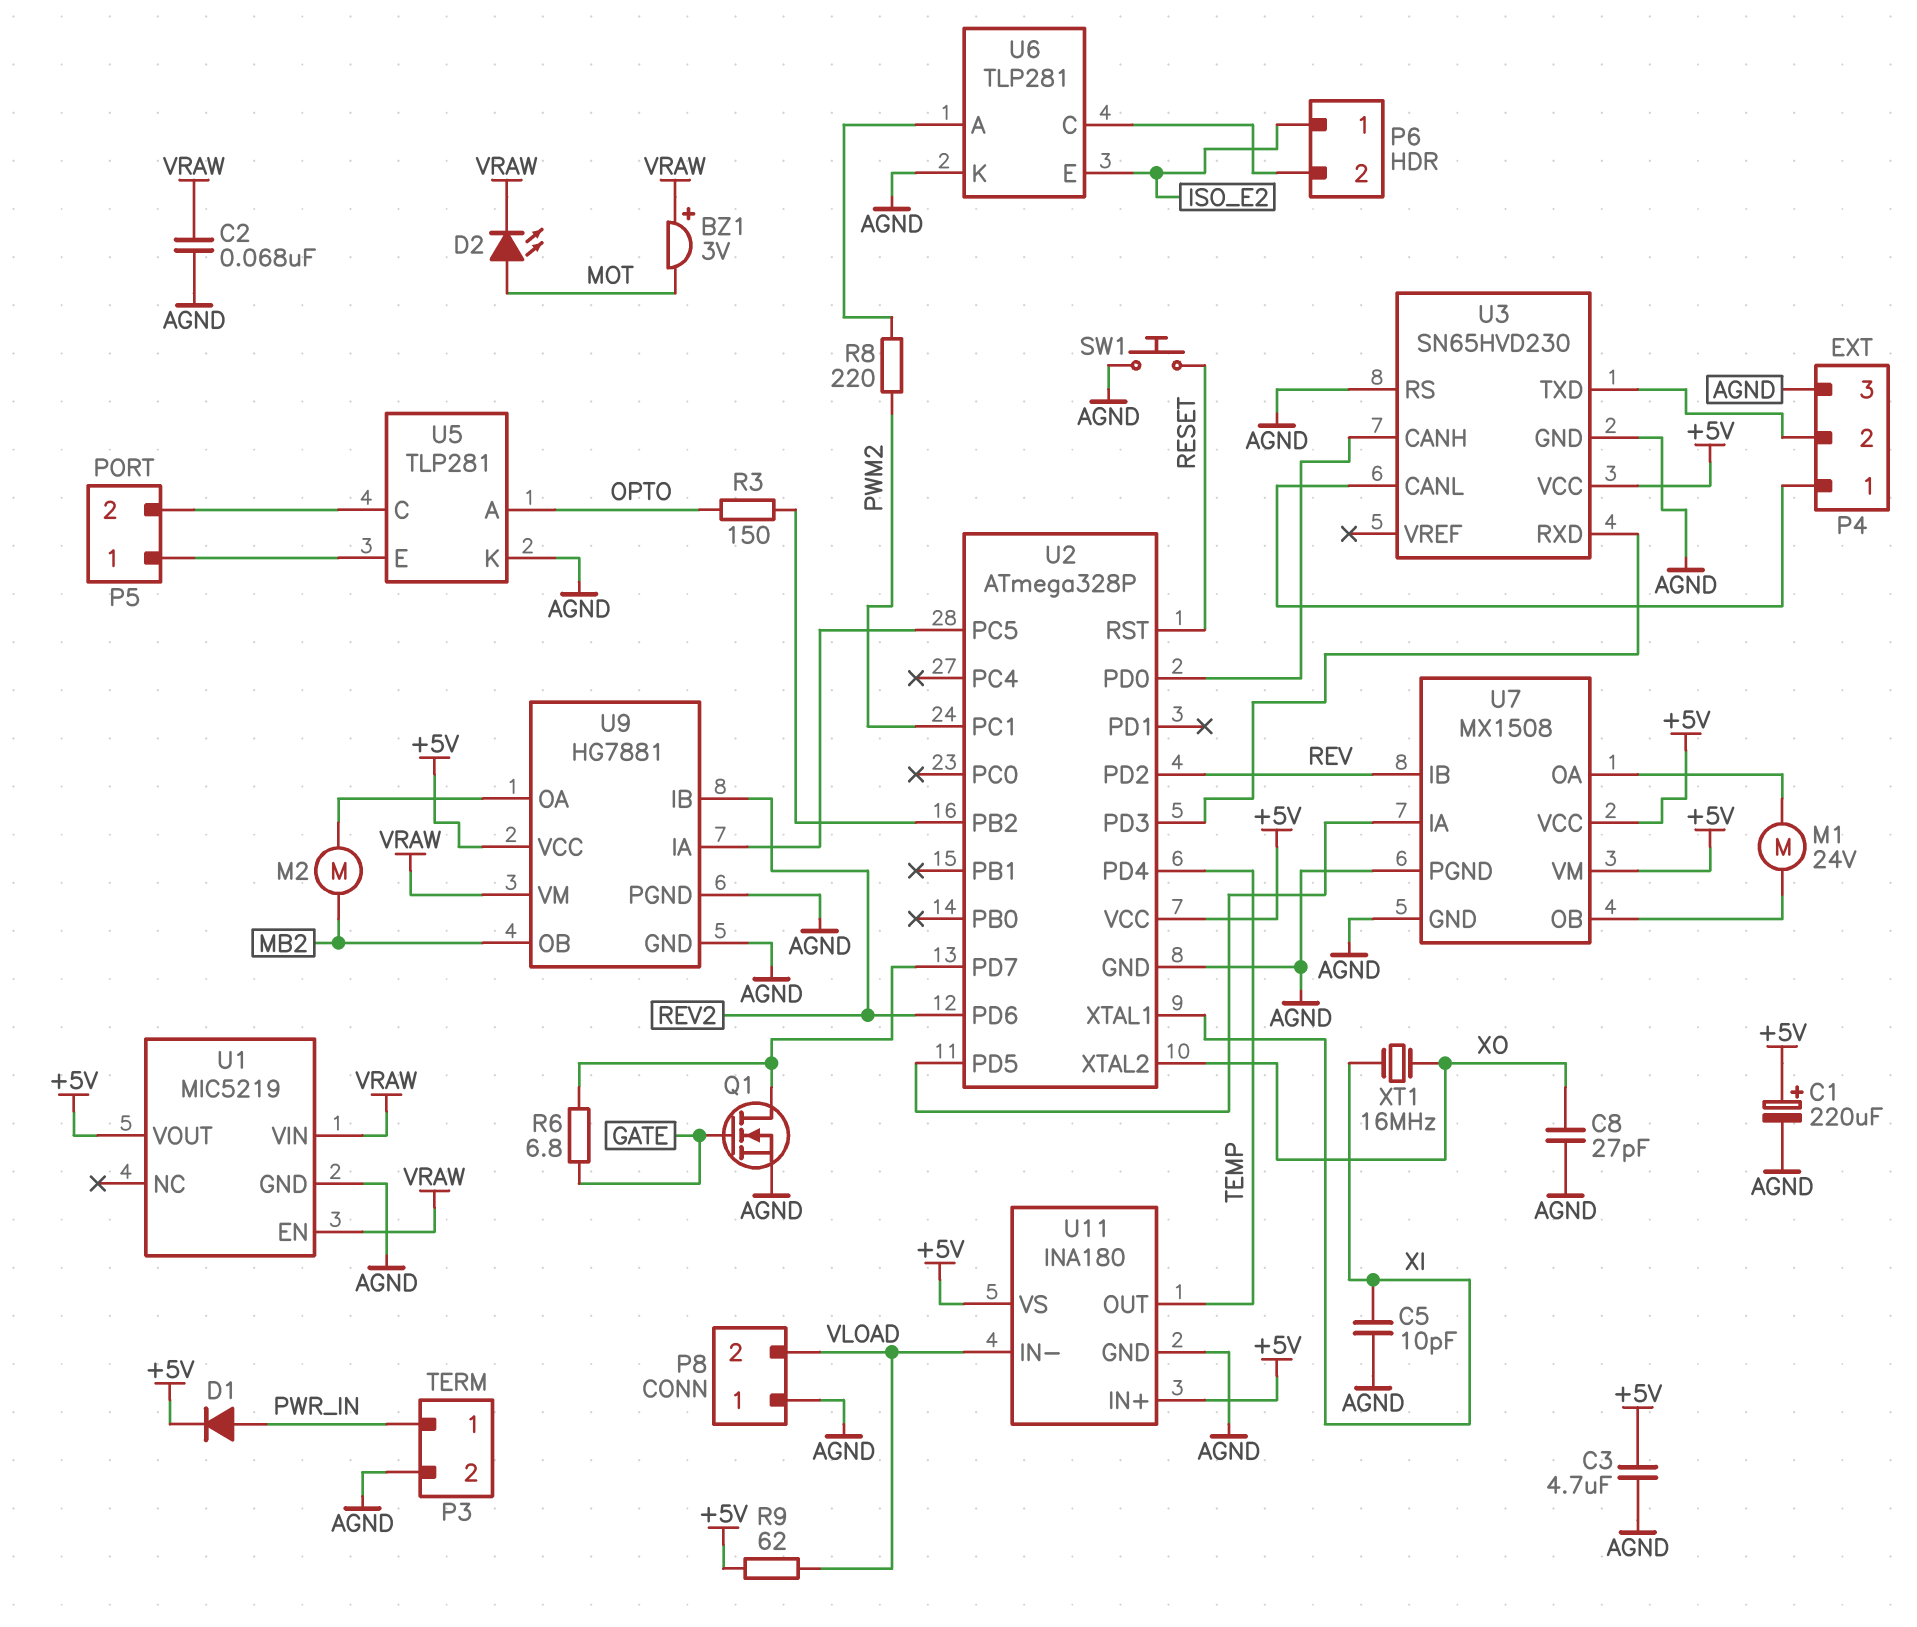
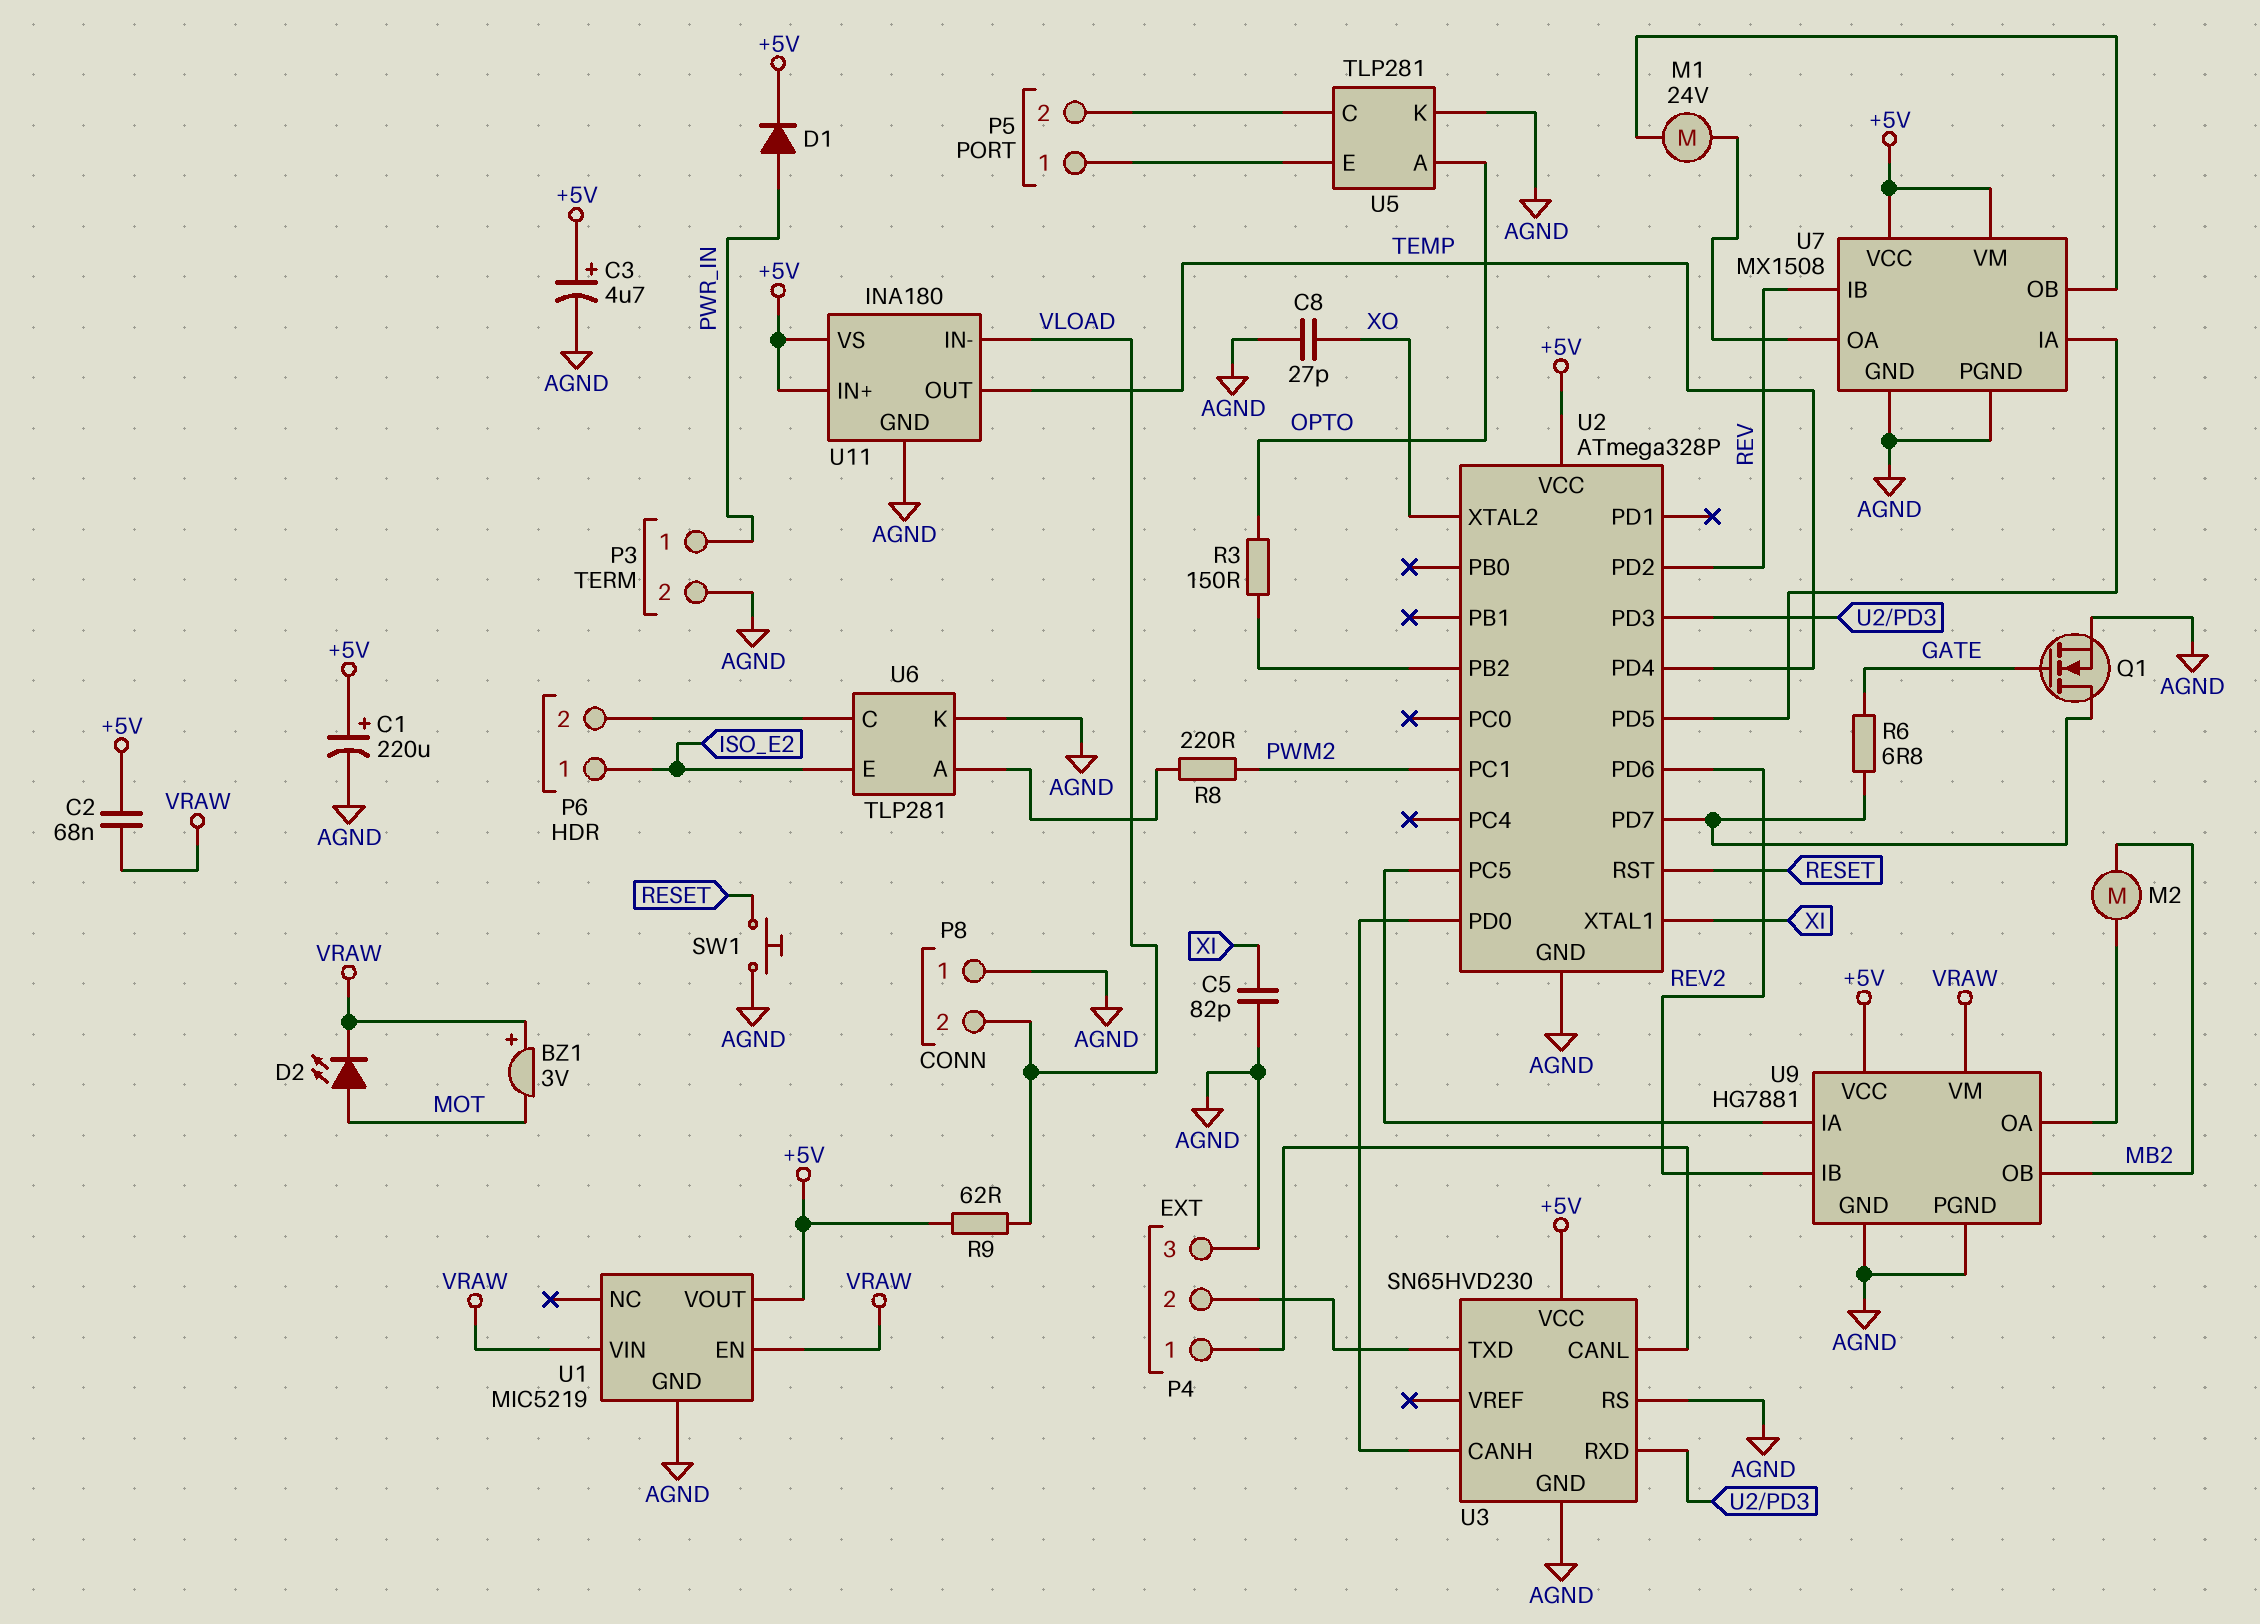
C2: 68nF (AGND, VRAW) -> 68nF (+5V, VRAW)
C3: 4.7uF (+5V, AGND) -> 4.7uF (plus +5V, minus AGND)
C5: 10pF (AGND, XI) -> 82pF (AGND, XI)
XT1: 16MHz (XI, XO) -> none

